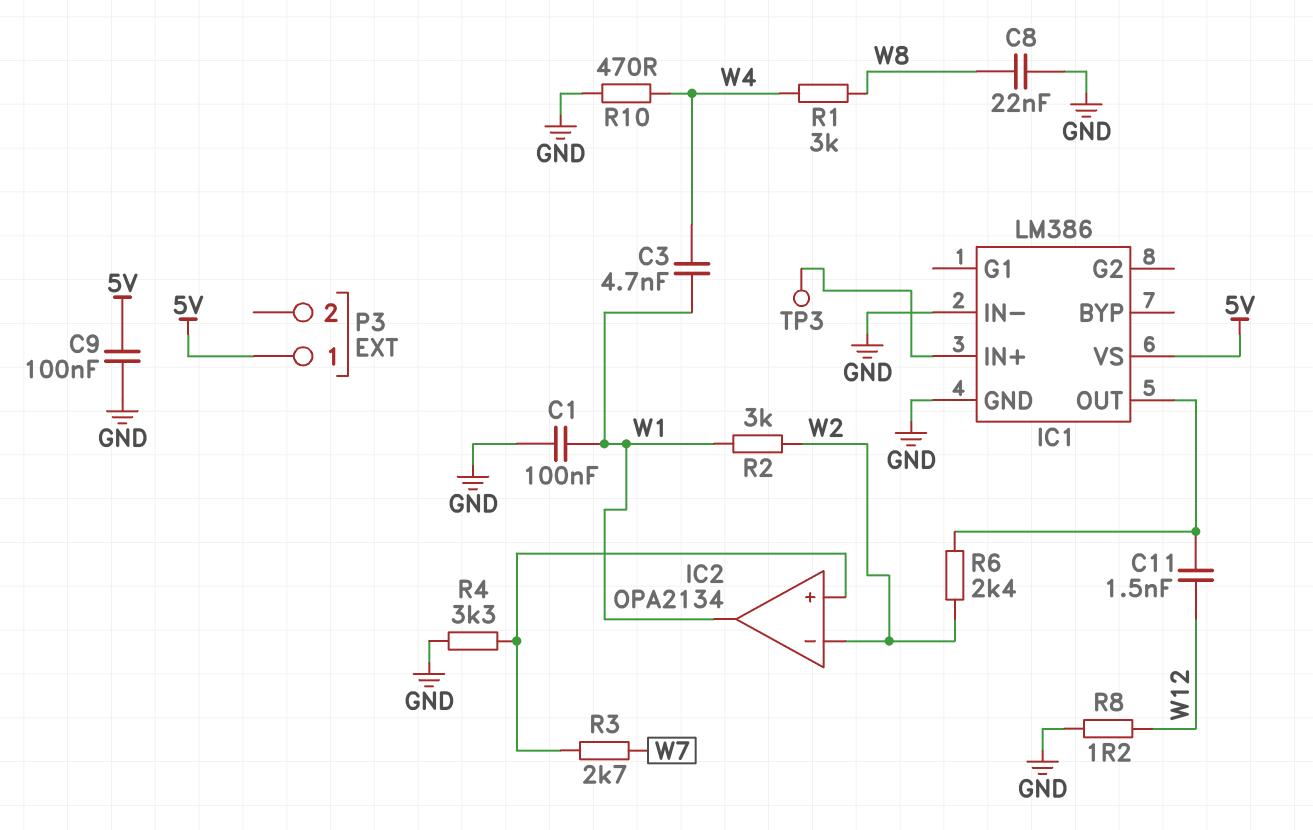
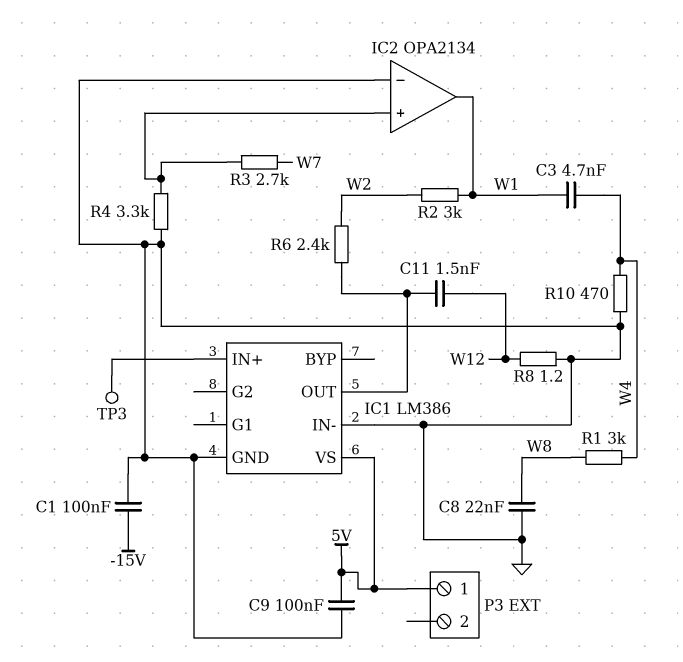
C1: 100nF (GND, W1) -> 100nF (-15V, GND)
IC2 pin in-: W2 -> GND

